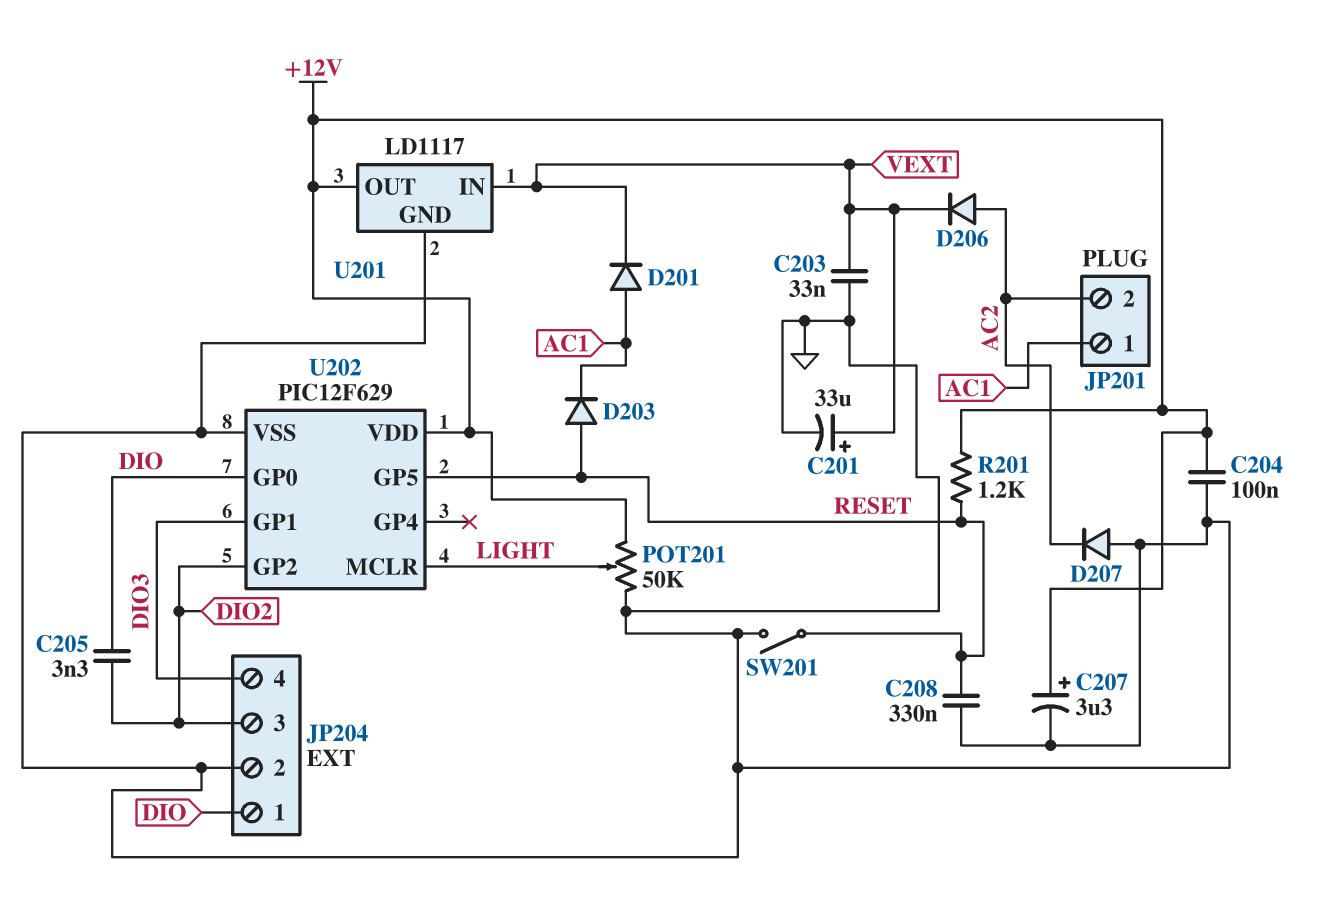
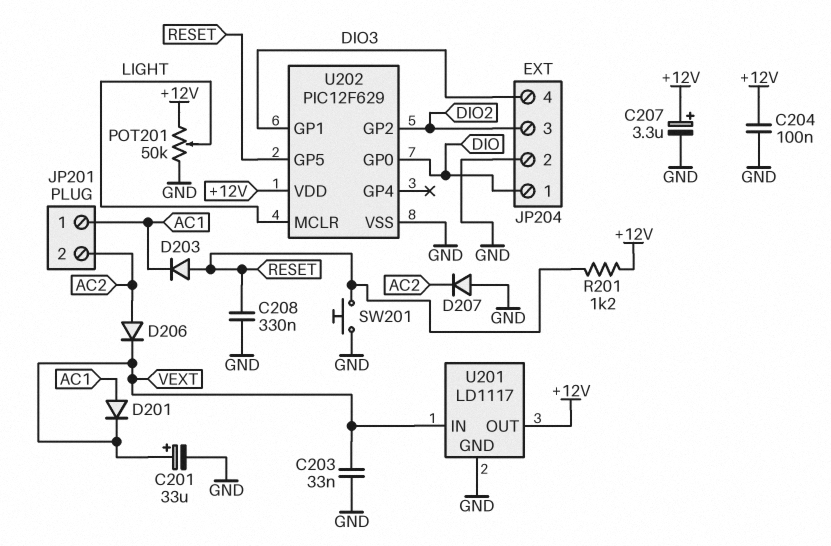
C205: 3.3nF (DIO, DIO2) -> none
SW201: switch (GND, RESET) -> button (GND, RESET)

